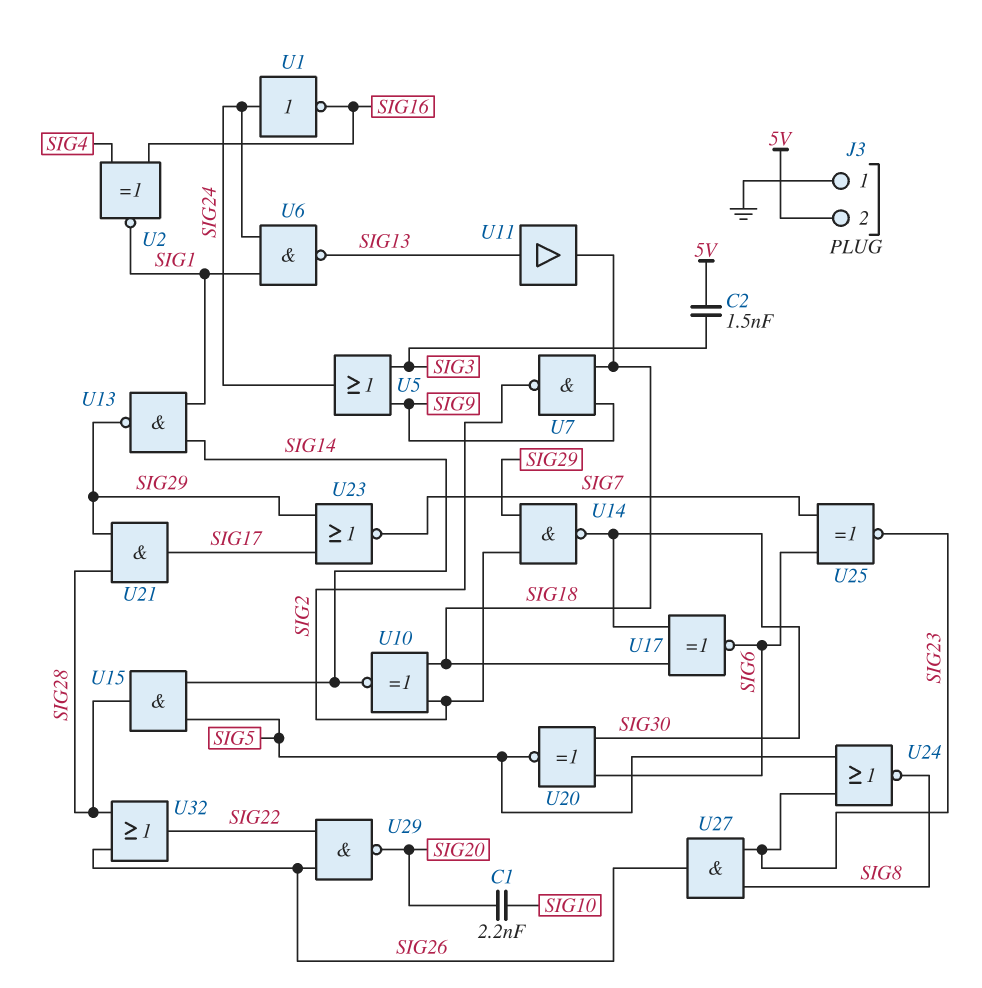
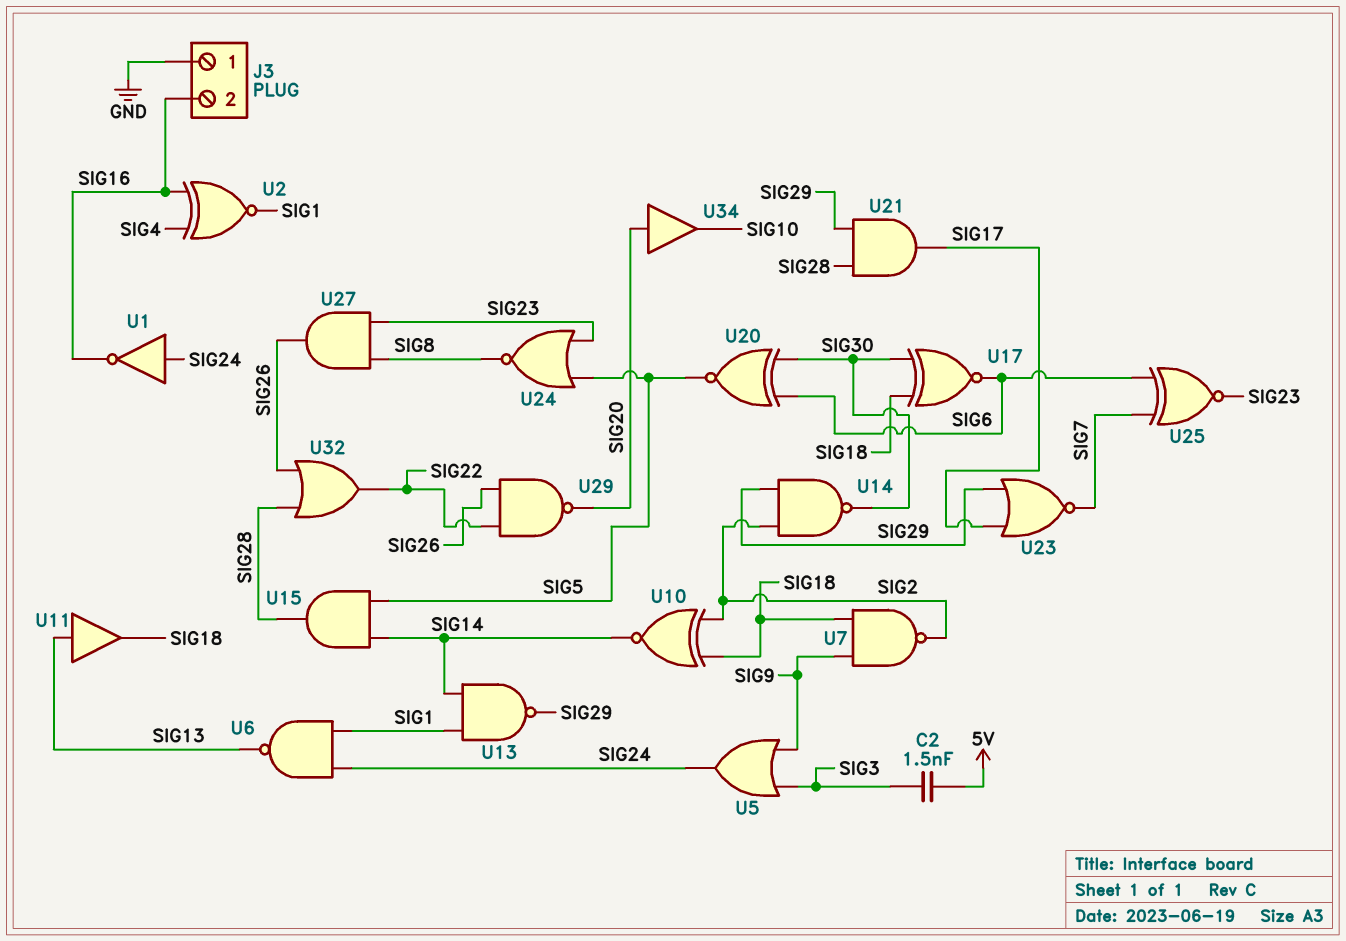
C1: 2.2nF (SIG10, SIG20) -> none
J3 pin 2: 5V -> SIG16
U34: none -> buffer (in SIG20, out SIG10)

